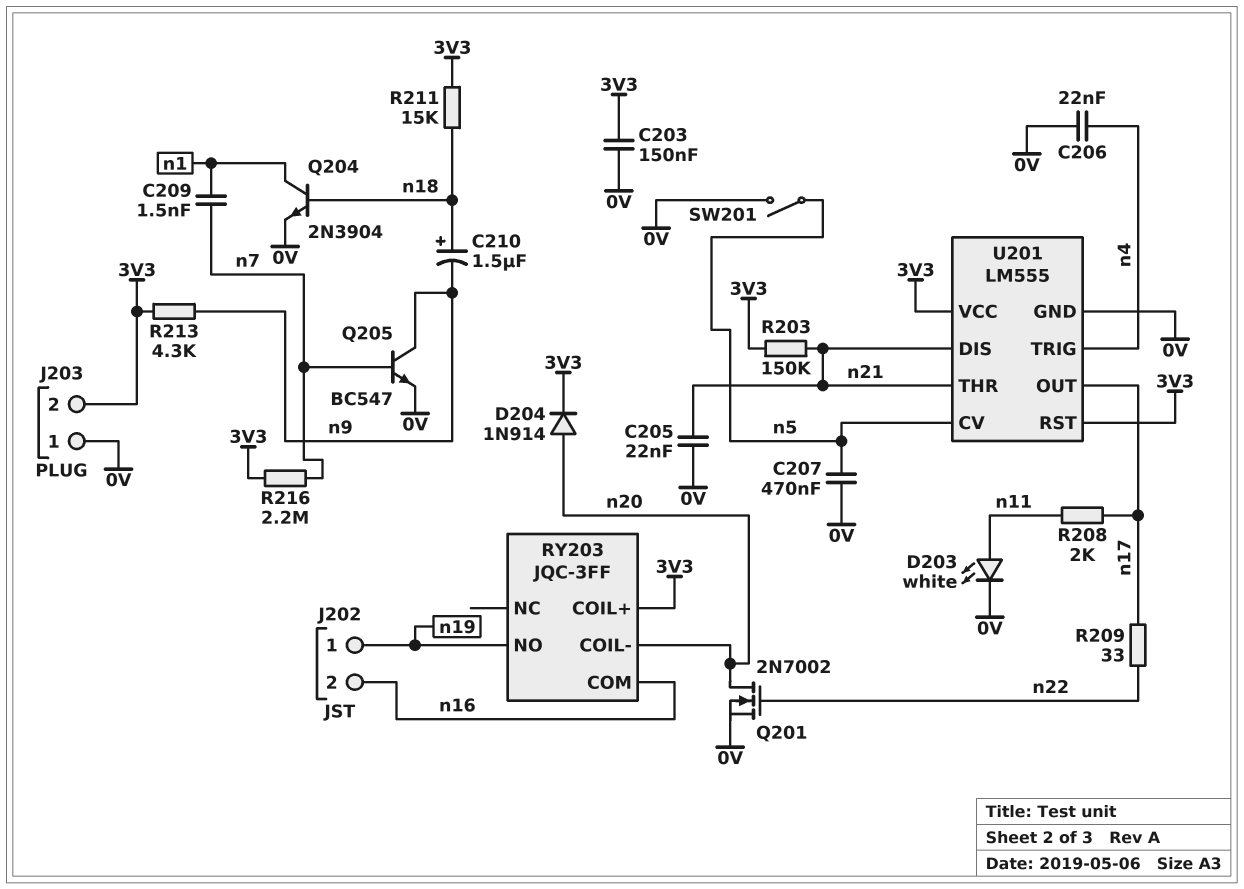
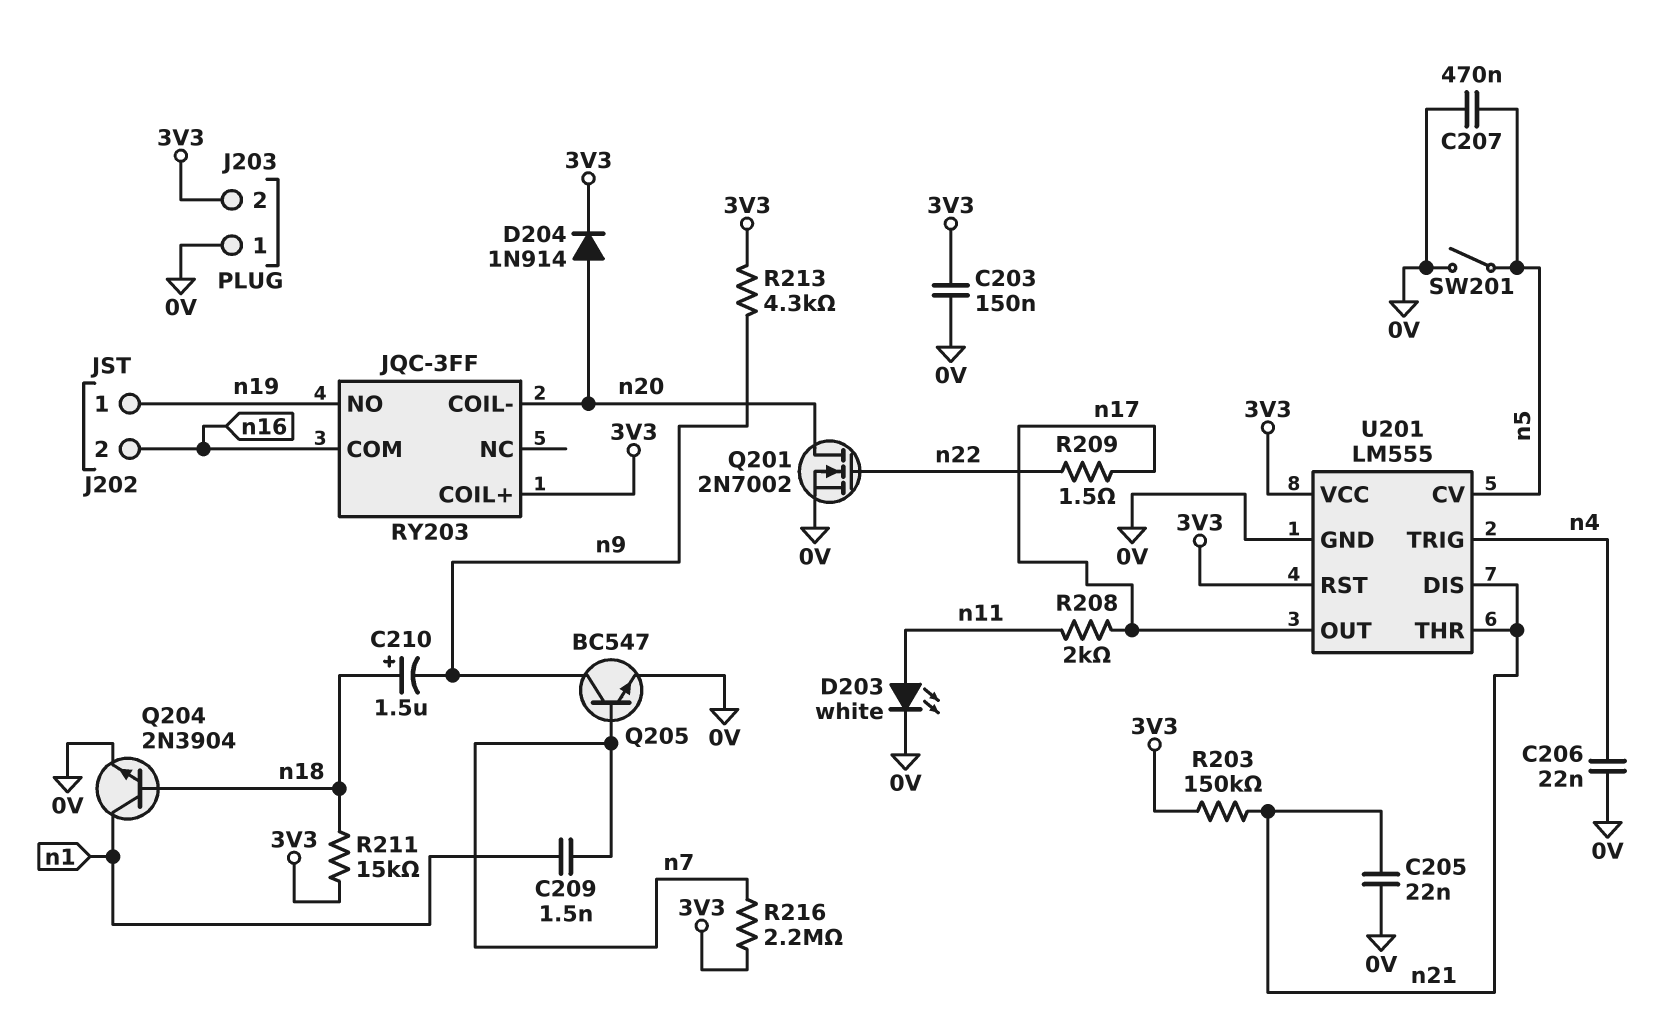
R209: 33 (n17, n22) -> 1.5 (n17, n22)

